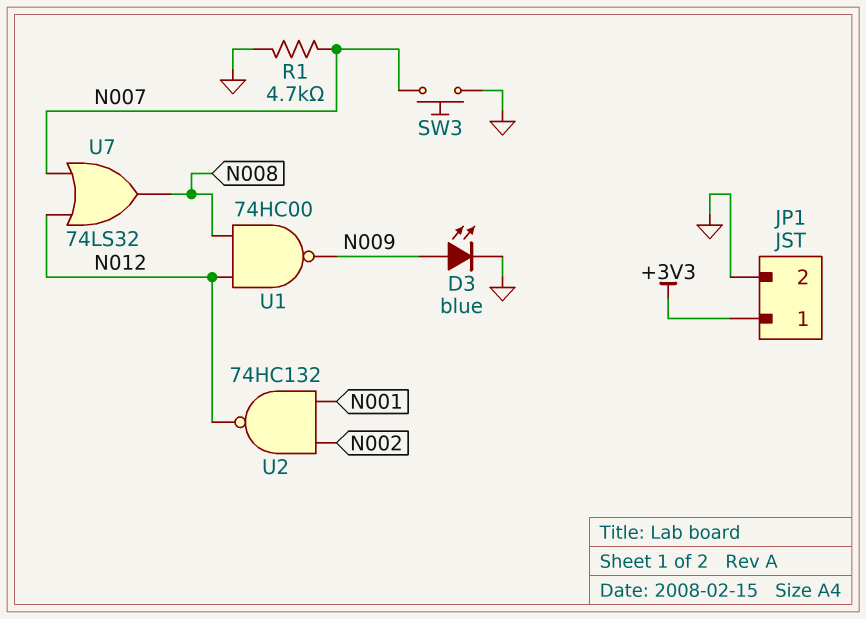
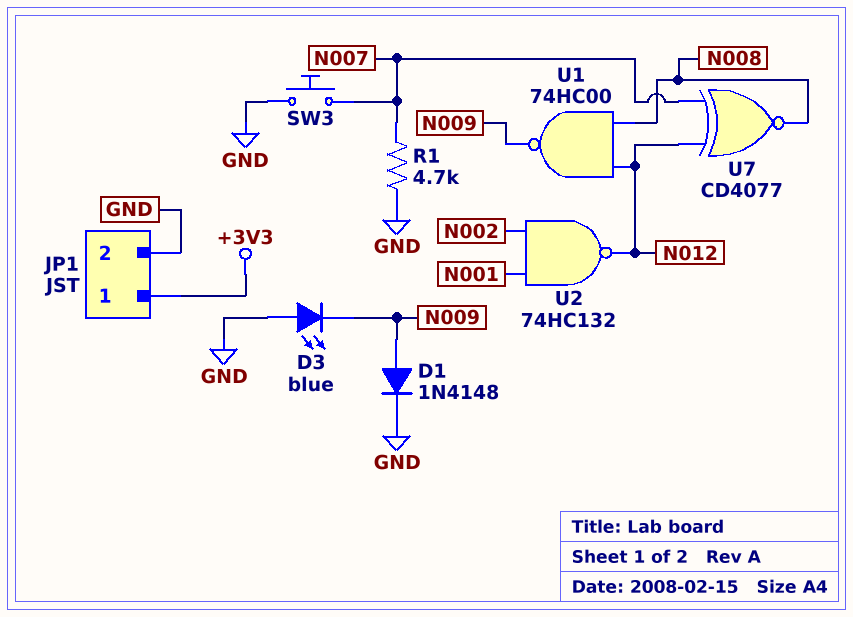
D1: none -> diode 1N4148 (A N009, K GND)
D3: LED blue (A N009, K GND) -> LED blue (A GND, K N009)
U7: OR 74LS32 (in N007, in N012, out N008) -> XNOR CD4077 (in N007, in N012, out N008)

